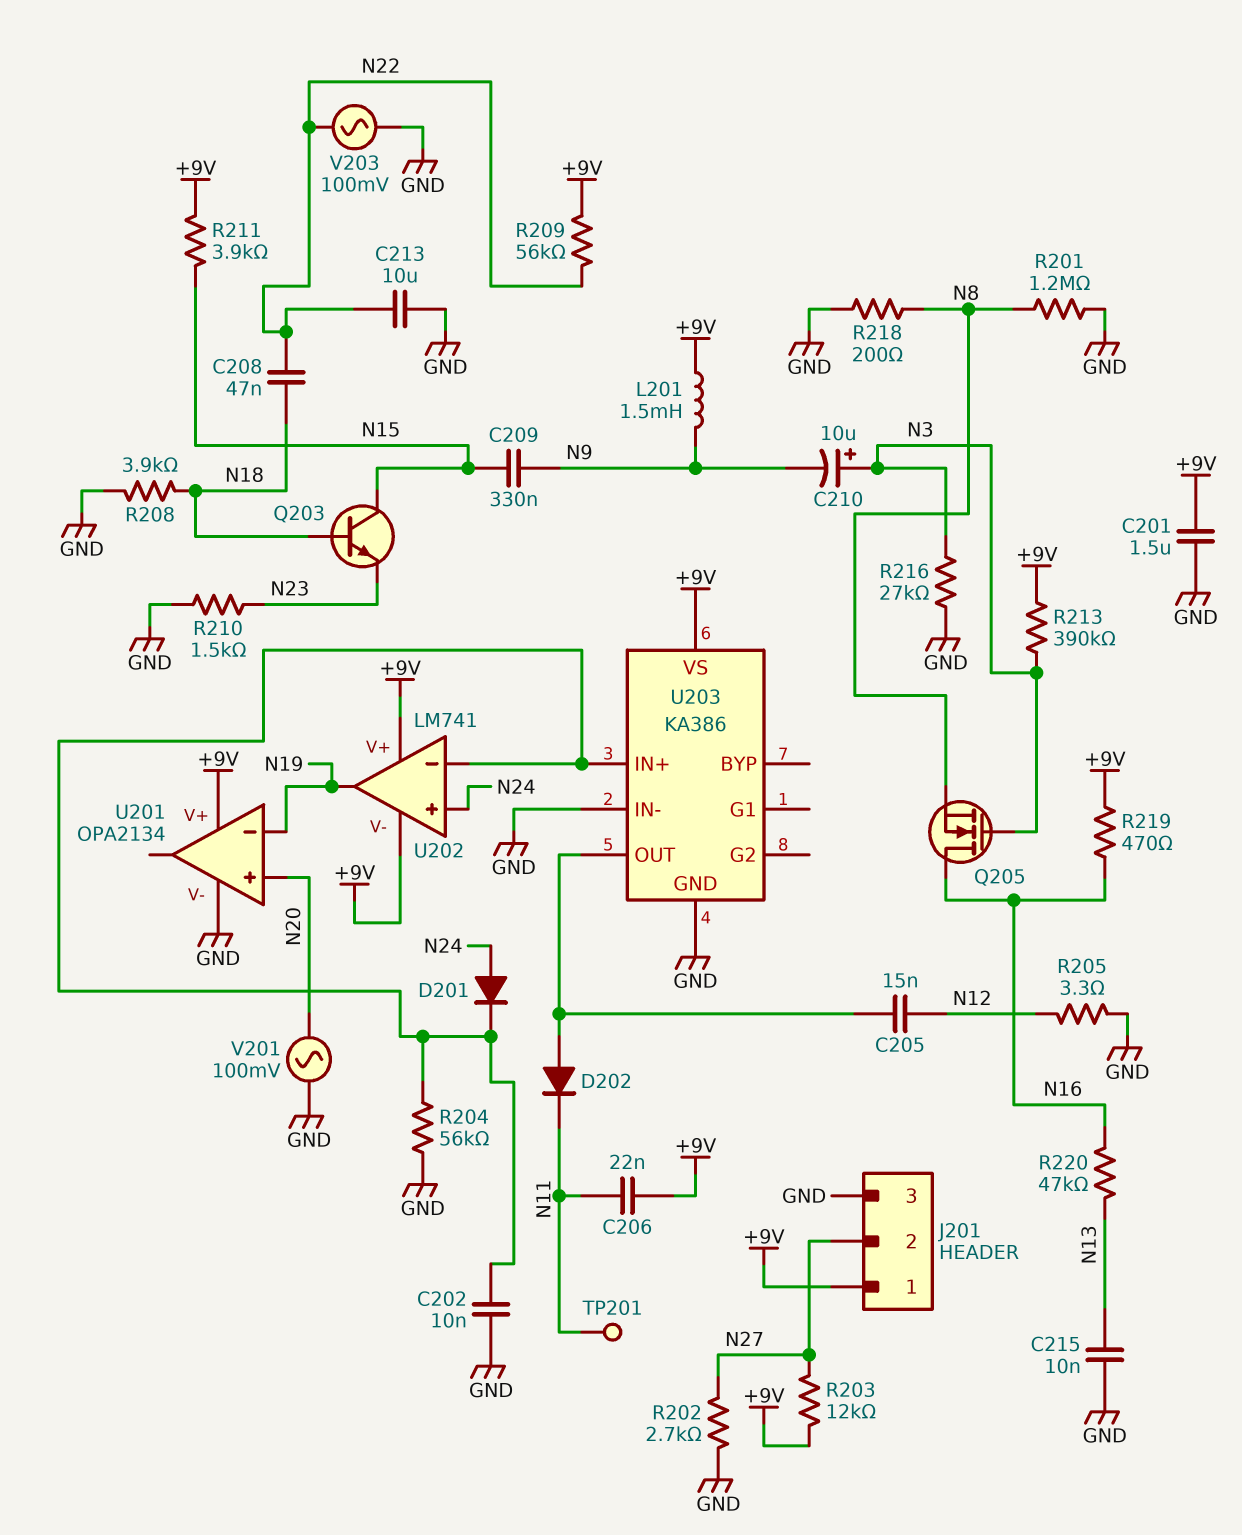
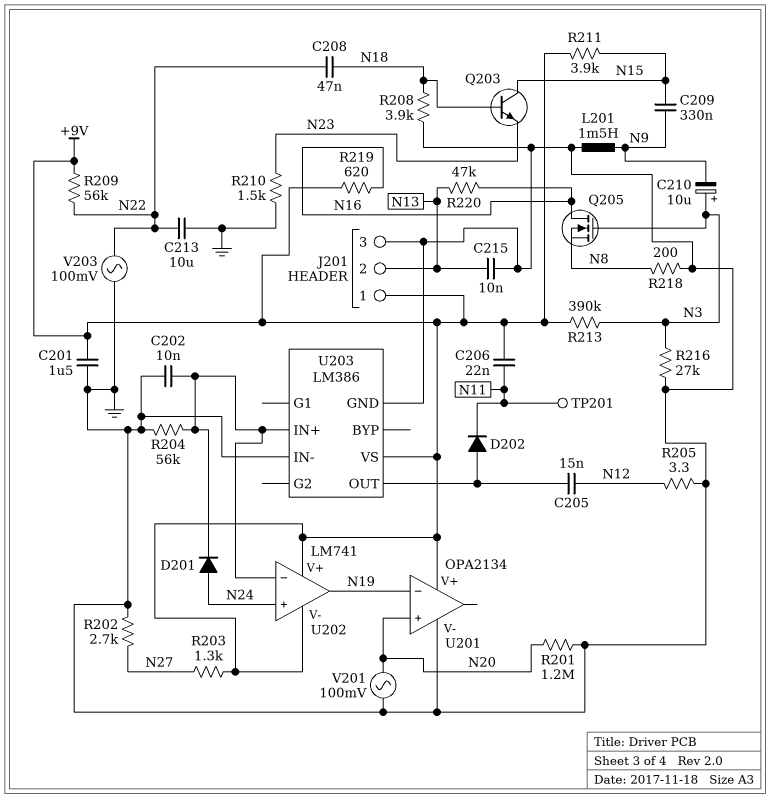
J201 pin 2: N27 -> N13
L201: 1.5mH (+9V, N9) -> 1.5mH (GND, N9)
R201: 1.2M (GND, N8) -> 1.2M (GND, N20)
R203: 12k (+9V, N27) -> 1.3k (+9V, N27)
R219: 470 (+9V, N16) -> 620 (+9V, N16)
U203: KA386 -> LM386

